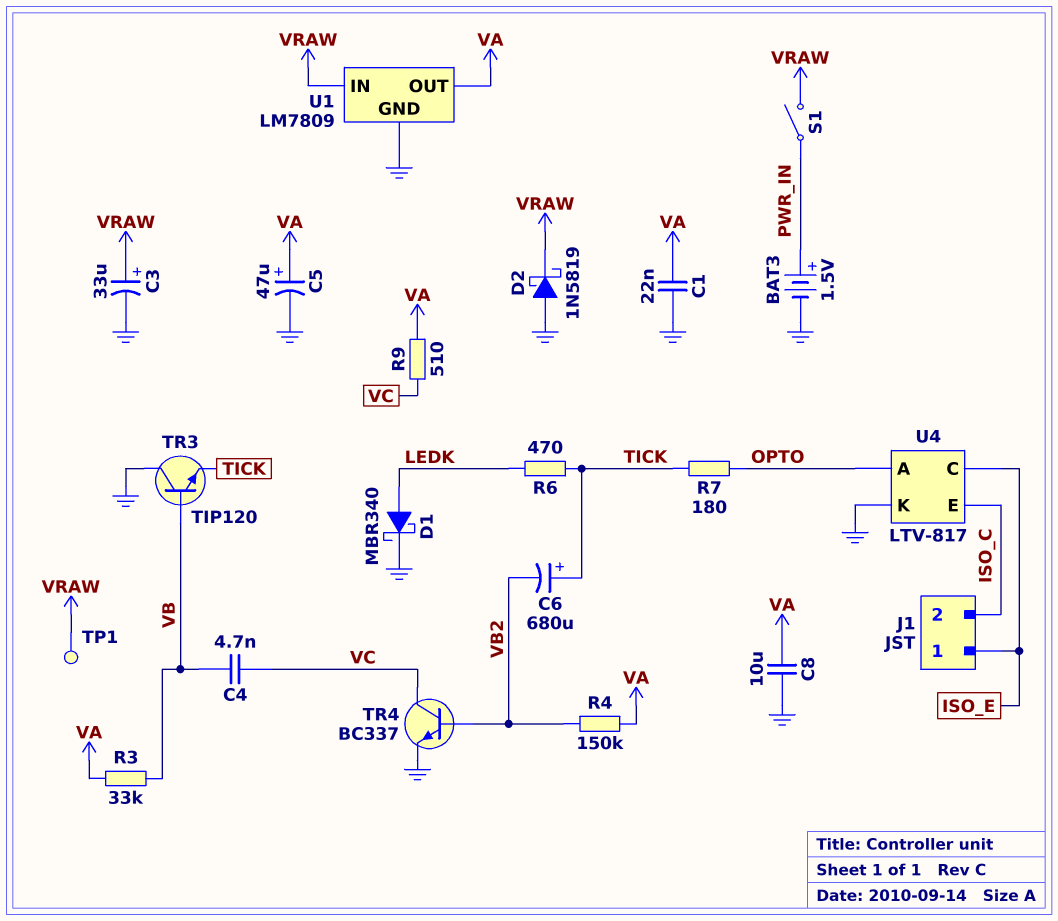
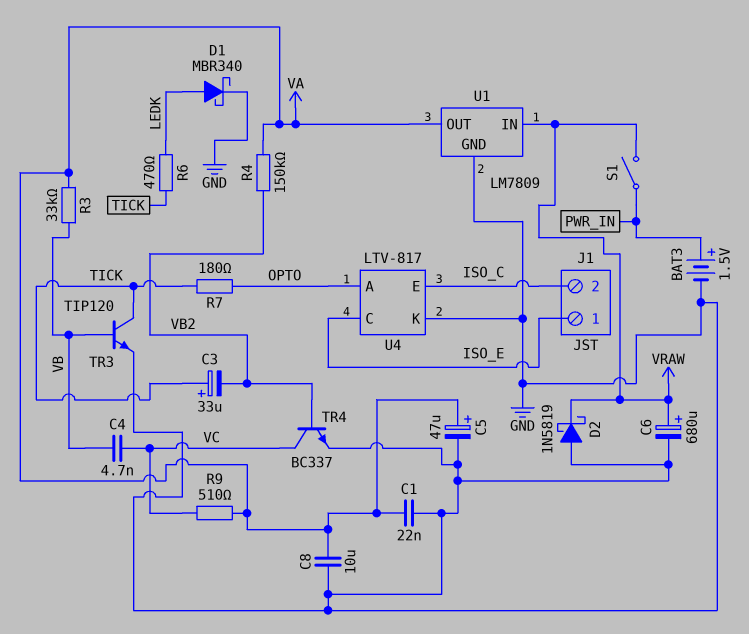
C3: 33uF (plus VRAW, minus GND) -> 33uF (plus TICK, minus VB2)
C6: 680uF (plus TICK, minus VB2) -> 680uF (plus VRAW, minus GND)
TP1: test point (VRAW) -> none
TR3: NPN TIP120 (B VB, C GND, E TICK) -> NPN TIP120 (B VB, C TICK, E GND)

